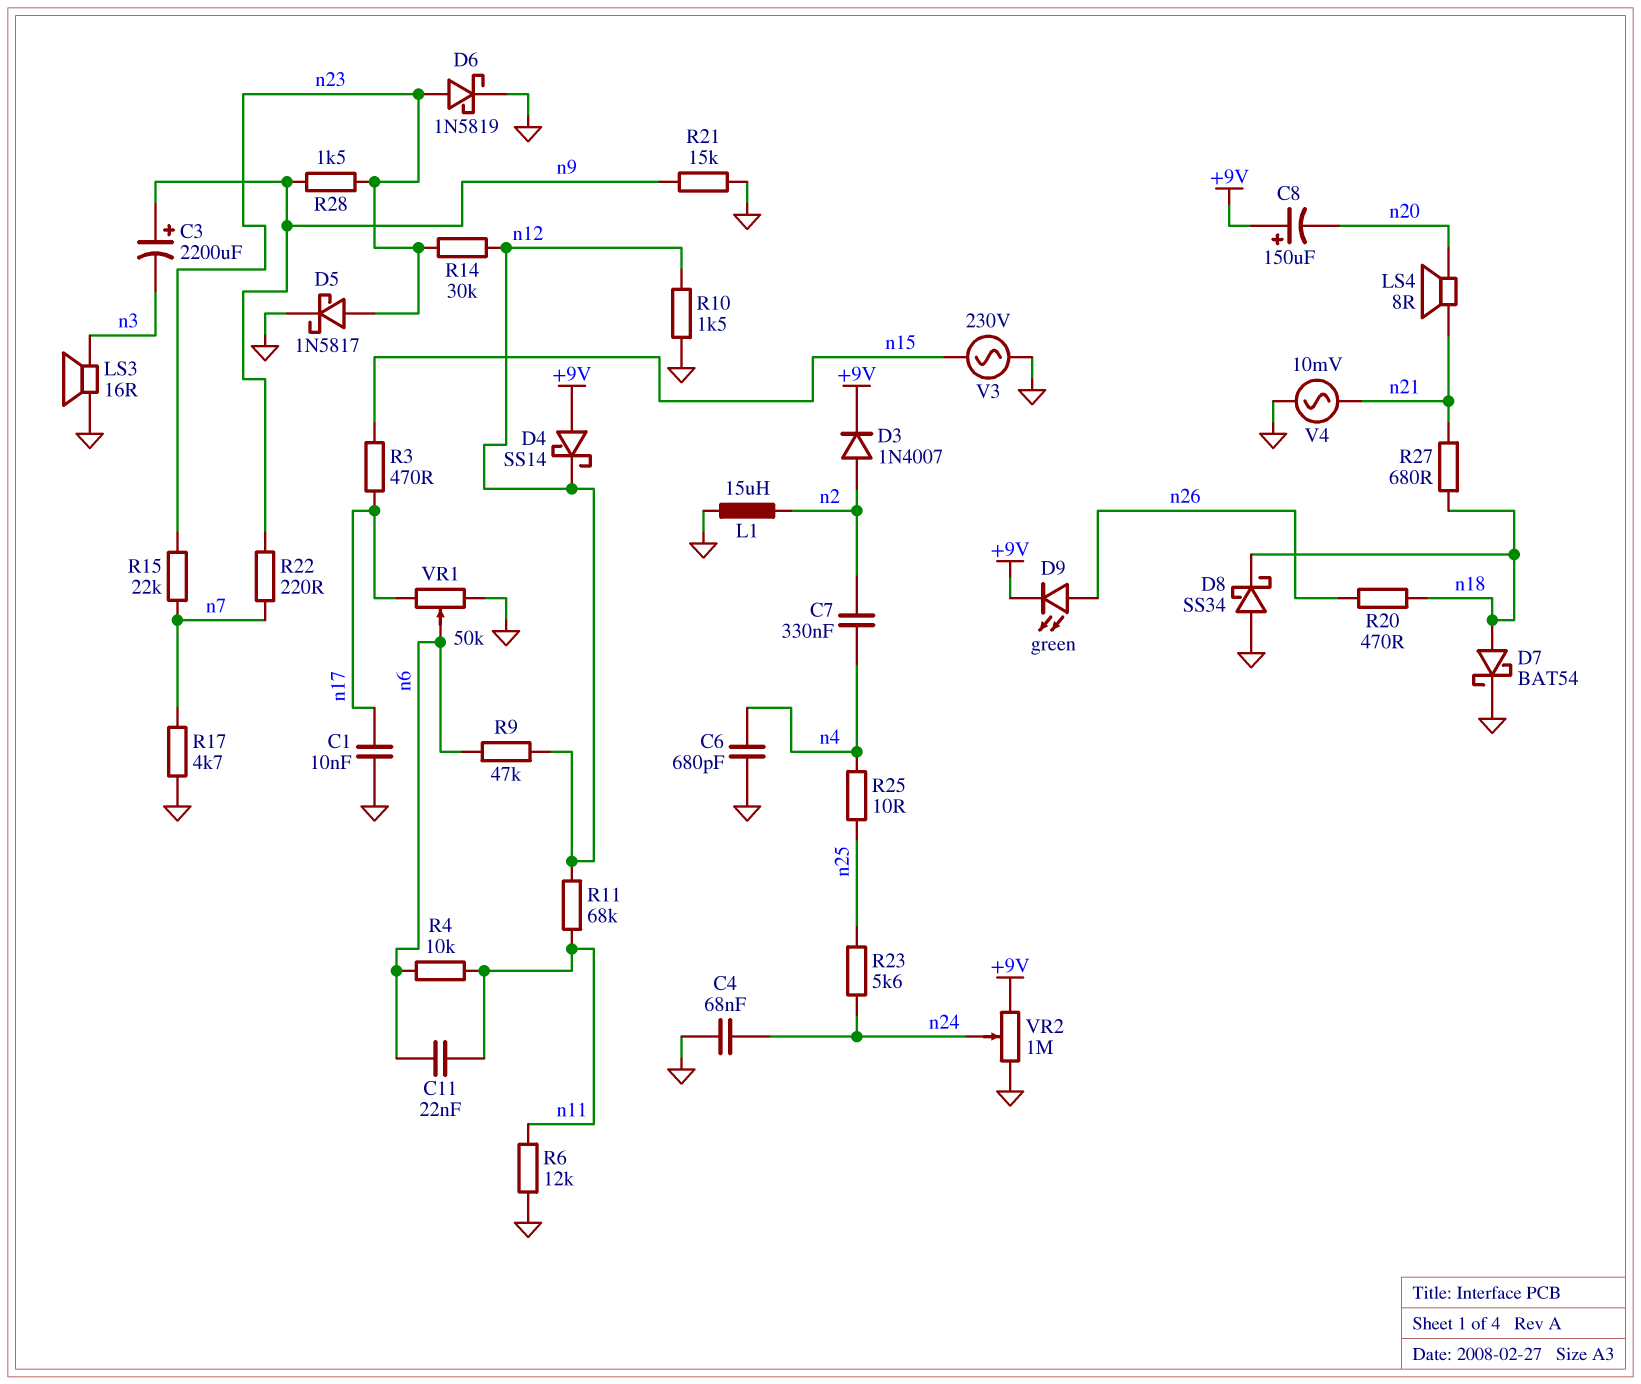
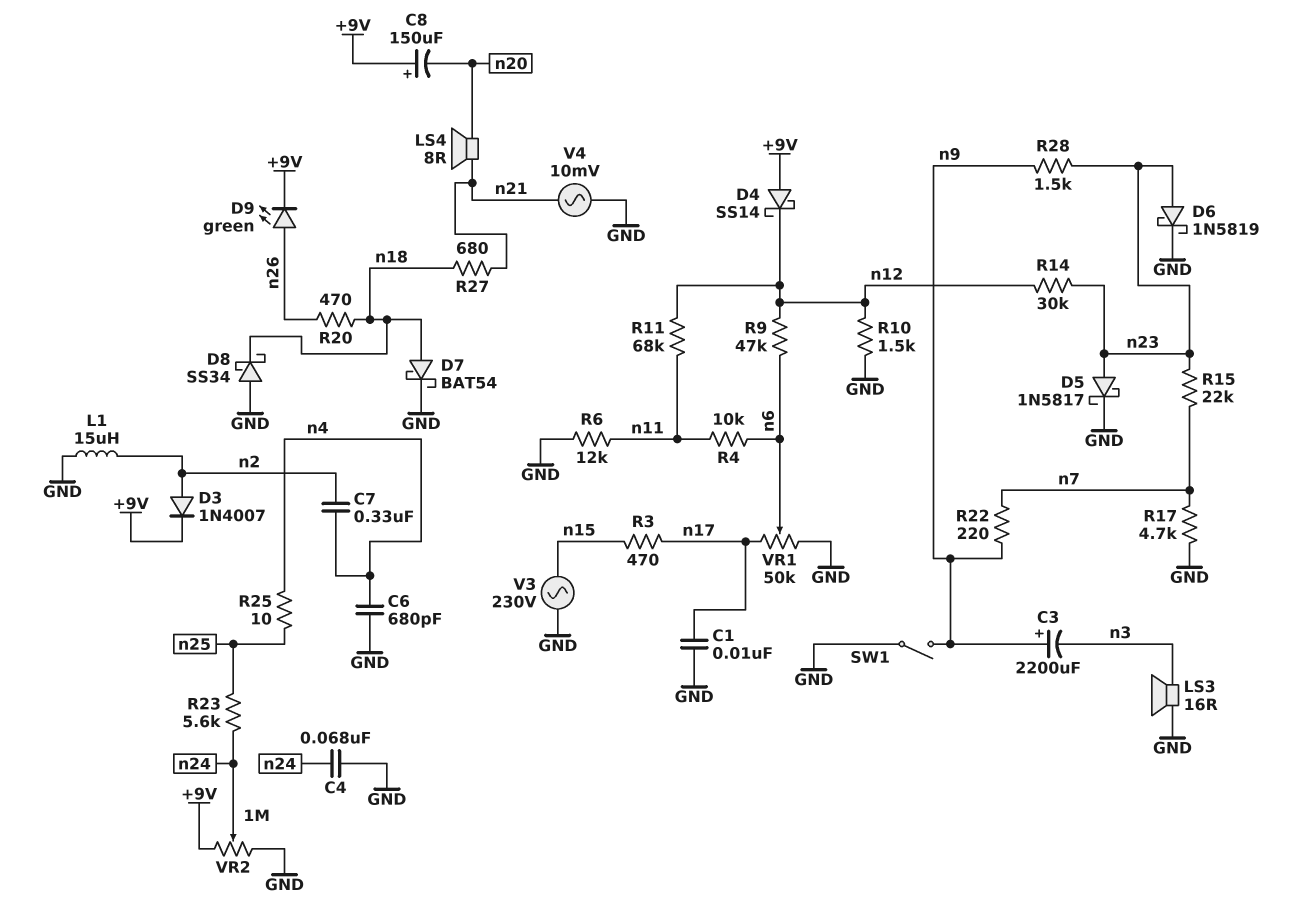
C11: 22nF (n6, n11) -> none
R21: 15k (GND, n9) -> none
SW1: none -> switch (GND, n9)

